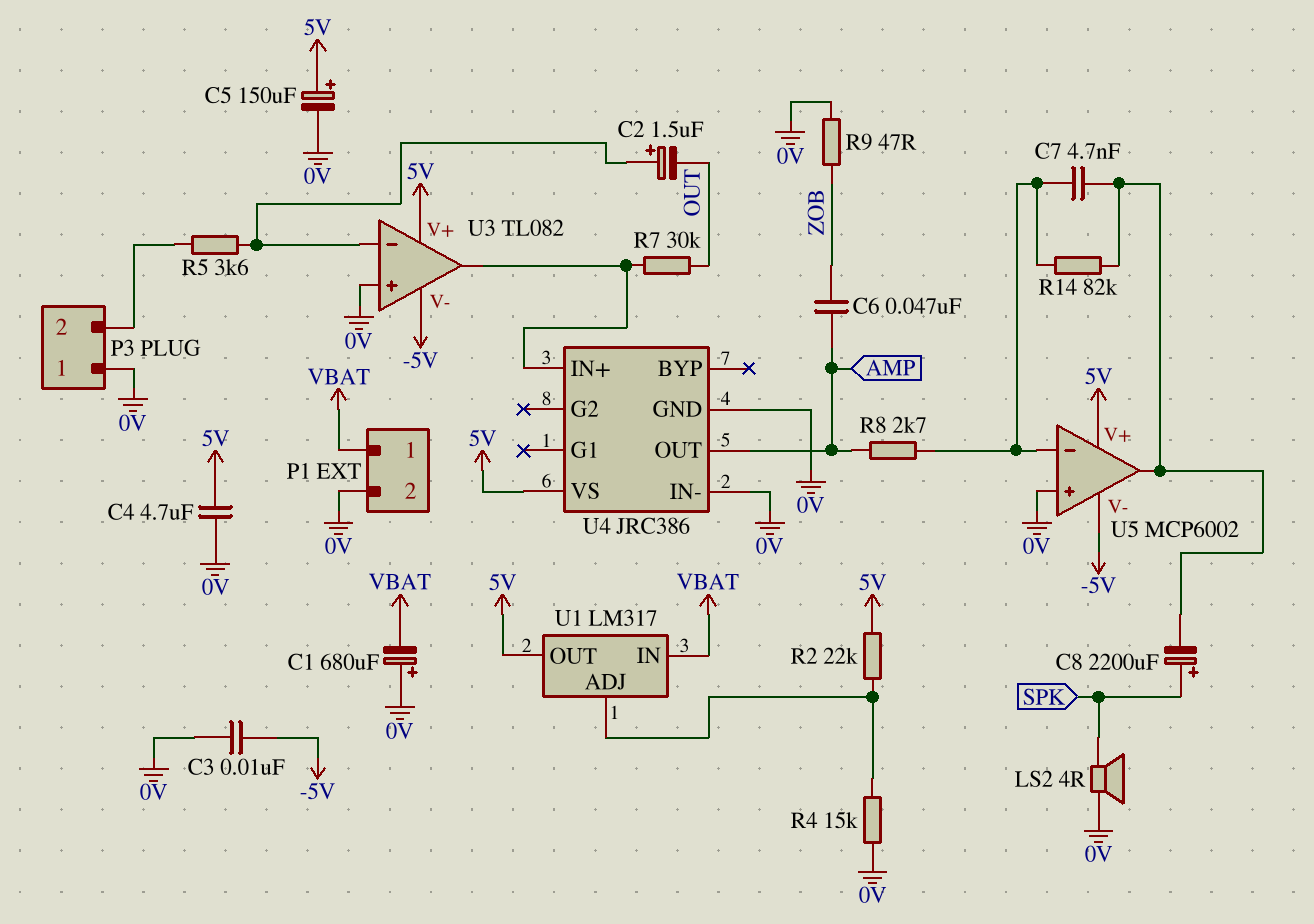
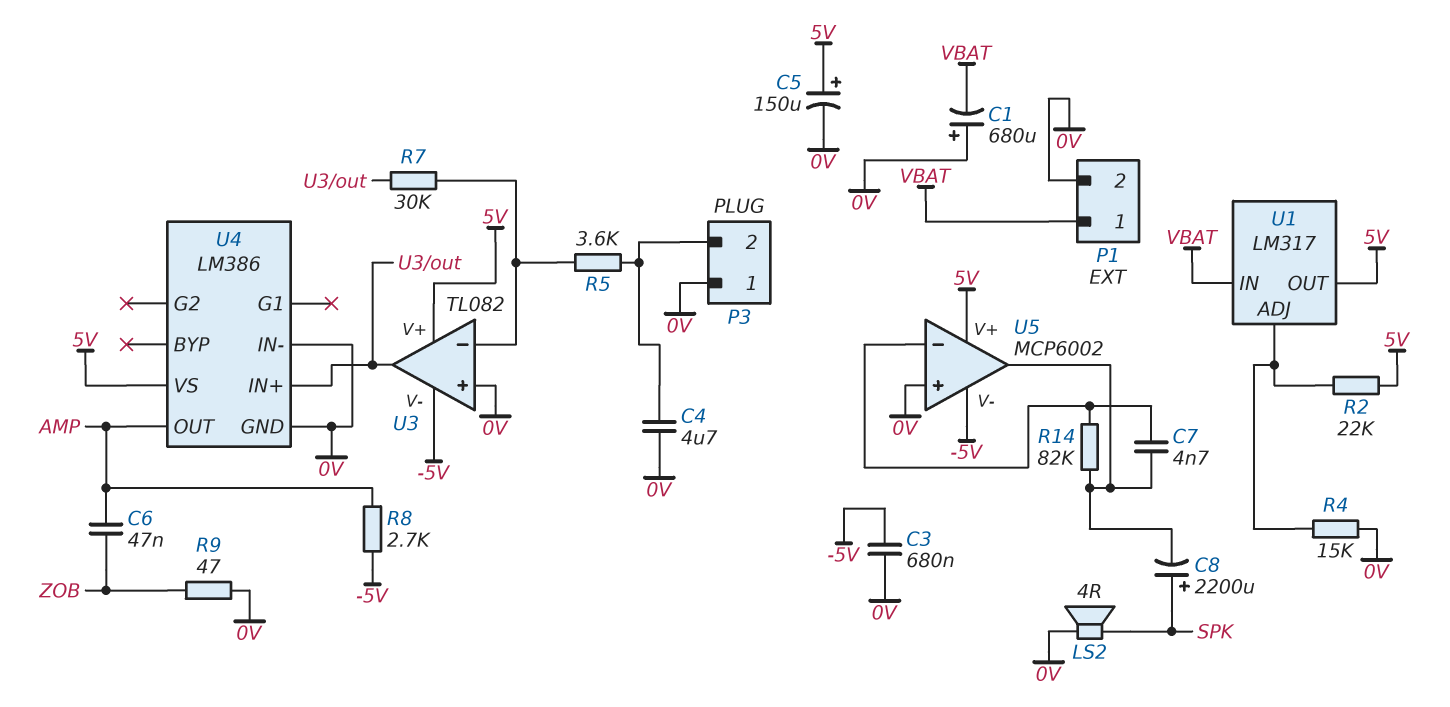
C2: 1.5uF (plus U3/in-, minus OUT) -> none
C3: 10nF (-5V, 0V) -> 680nF (-5V, 0V)
C4: 4.7uF (0V, 5V) -> 4.7uF (0V, P3/2)
R7: 30k (OUT, U3/out) -> 30k (U3/in-, U3/out)
R8: 2.7k (AMP, U5/in-) -> 2.7k (-5V, AMP)
U4: JRC386 -> LM386

